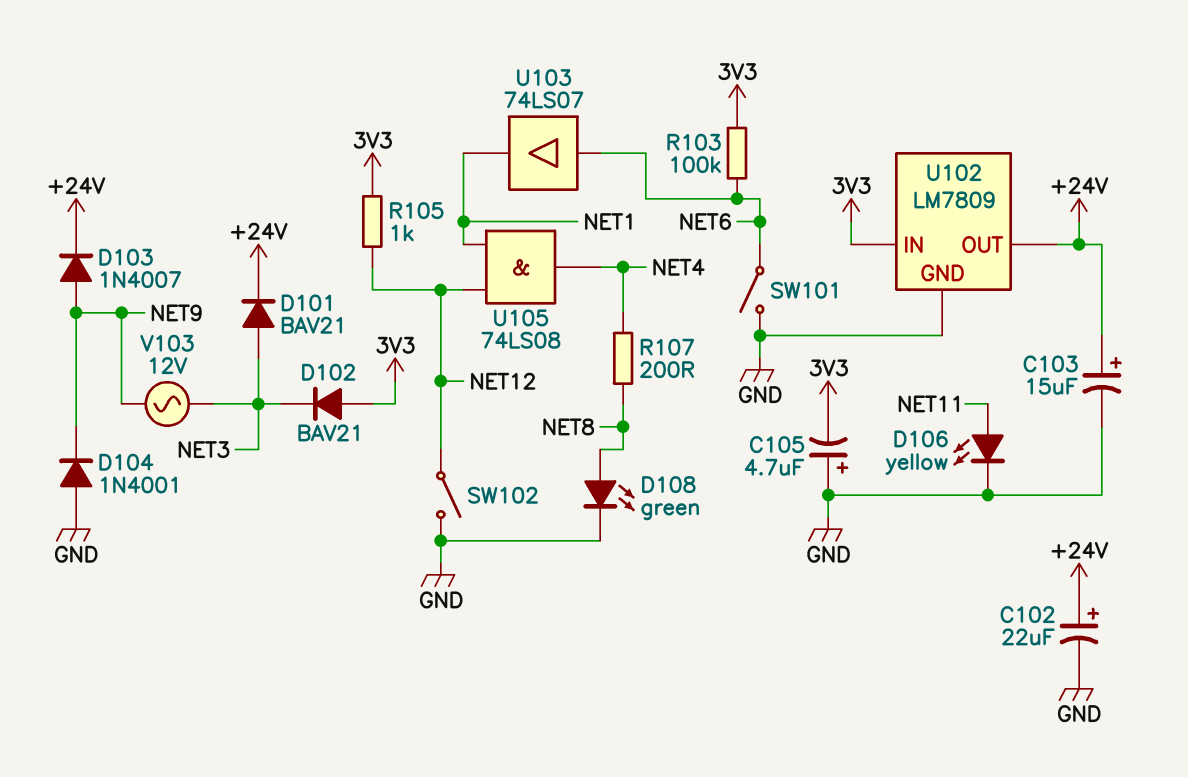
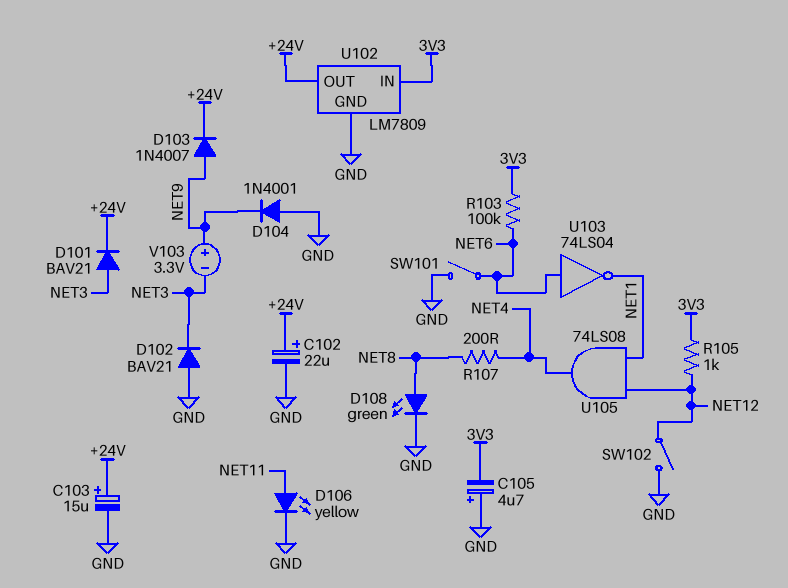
D102: diode BAV21 (A 3V3, K NET3) -> diode BAV21 (A GND, K NET3)
U103: buffer 74LS07 (in NET6, out NET1) -> NOT 74LS04 (in NET6, out NET1)
V103: AC 12V (NET3, NET9) -> 3.3V (plus NET9, minus NET3)

